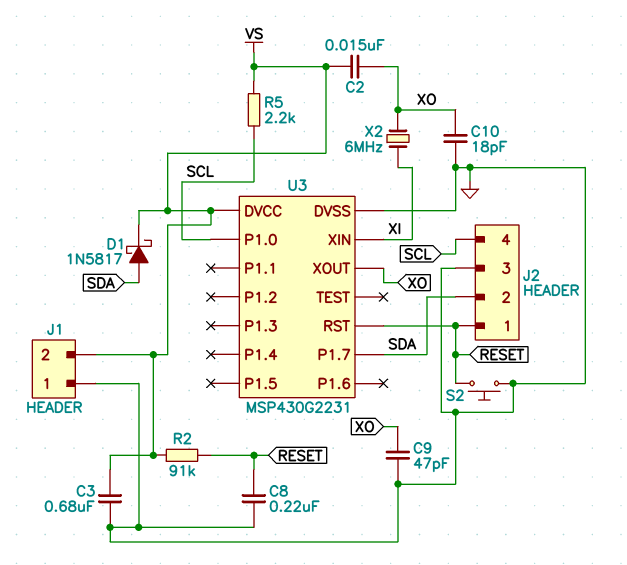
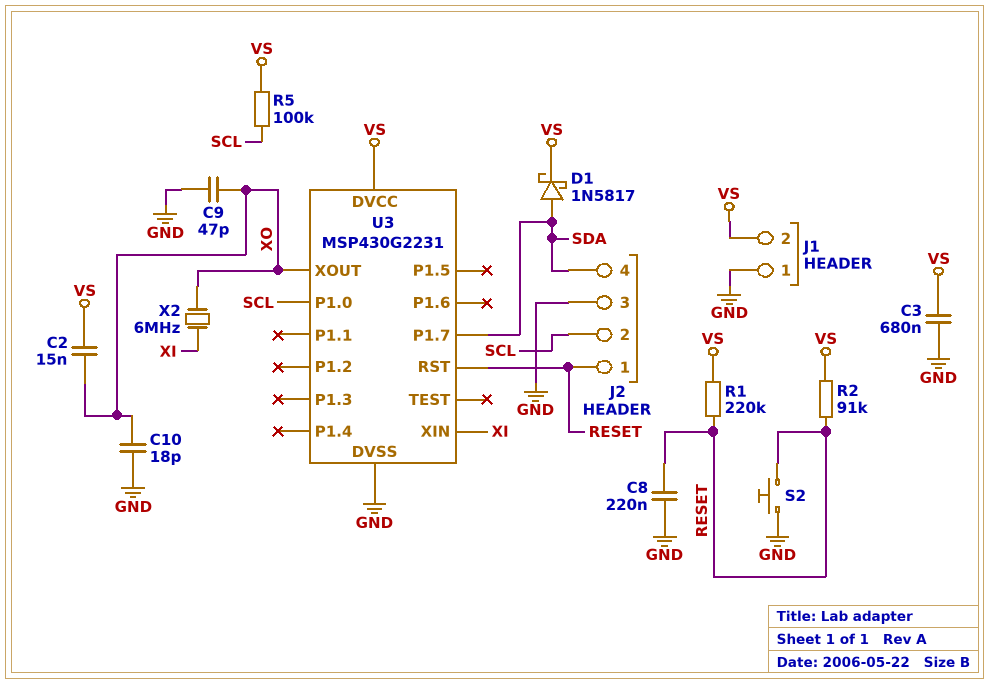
J2 pin 2: SDA -> SCL
J2 pin 4: SCL -> SDA
R1: none -> 220k (RESET, VS)
R5: 2.2k (SCL, VS) -> 100k (SCL, VS)

